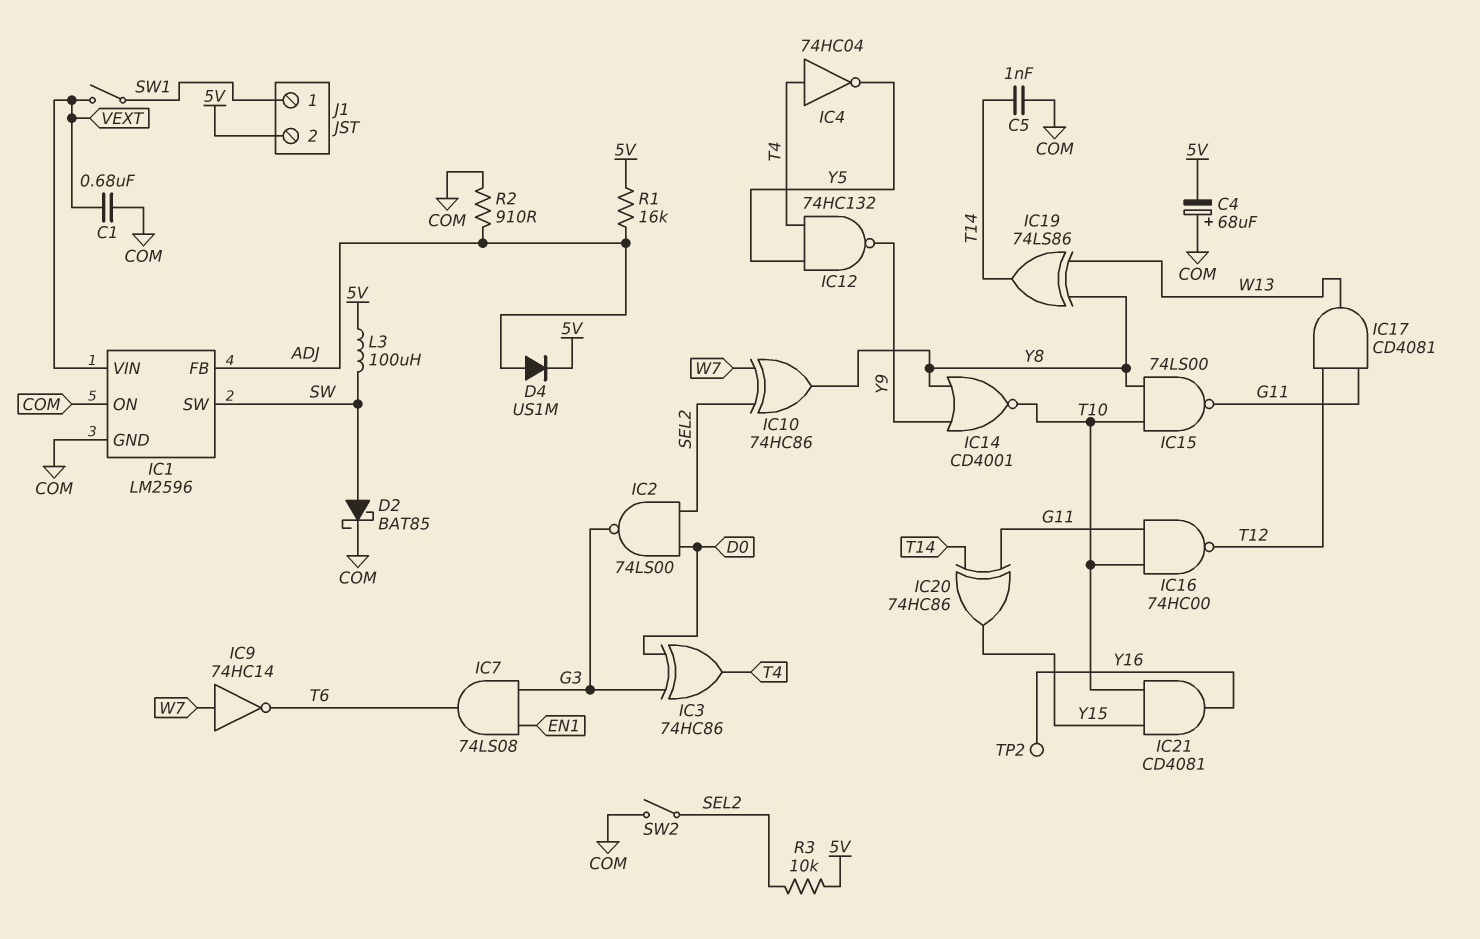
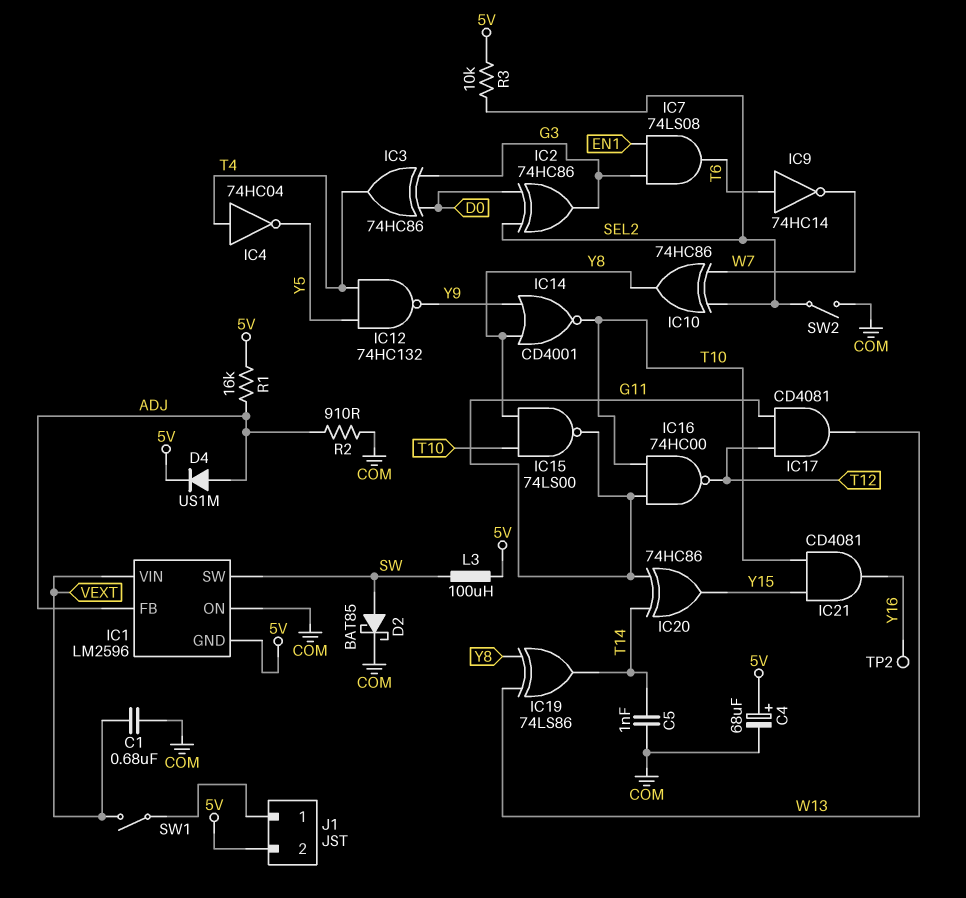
C4: 68uF (plus COM, minus 5V) -> 68uF (plus 5V, minus COM)
IC1 pin GND: COM -> 5V
IC2: NAND 74LS00 (in D0, in SEL2, out G3) -> XOR 74HC86 (in D0, in SEL2, out G3)
IC9: NOT 74HC14 (in W7, out T6) -> NOT 74HC14 (in T6, out W7)

